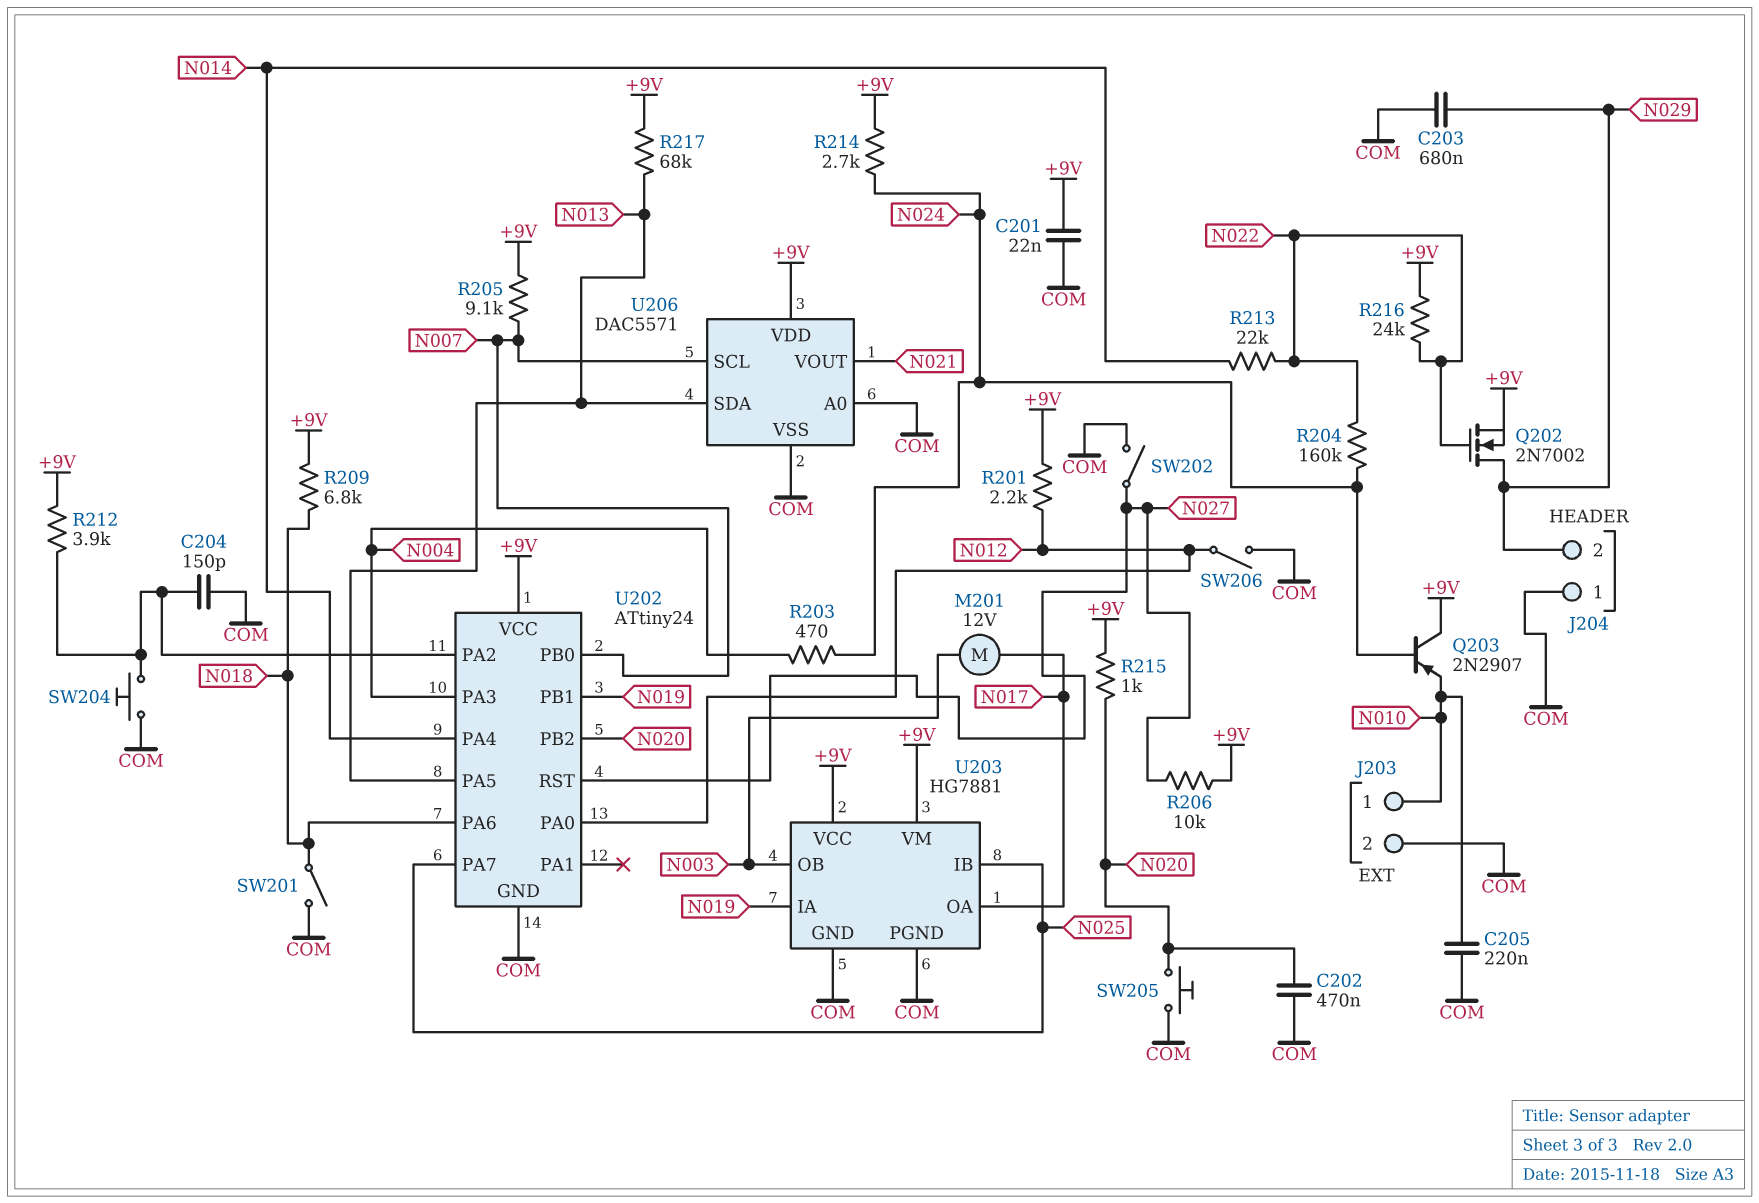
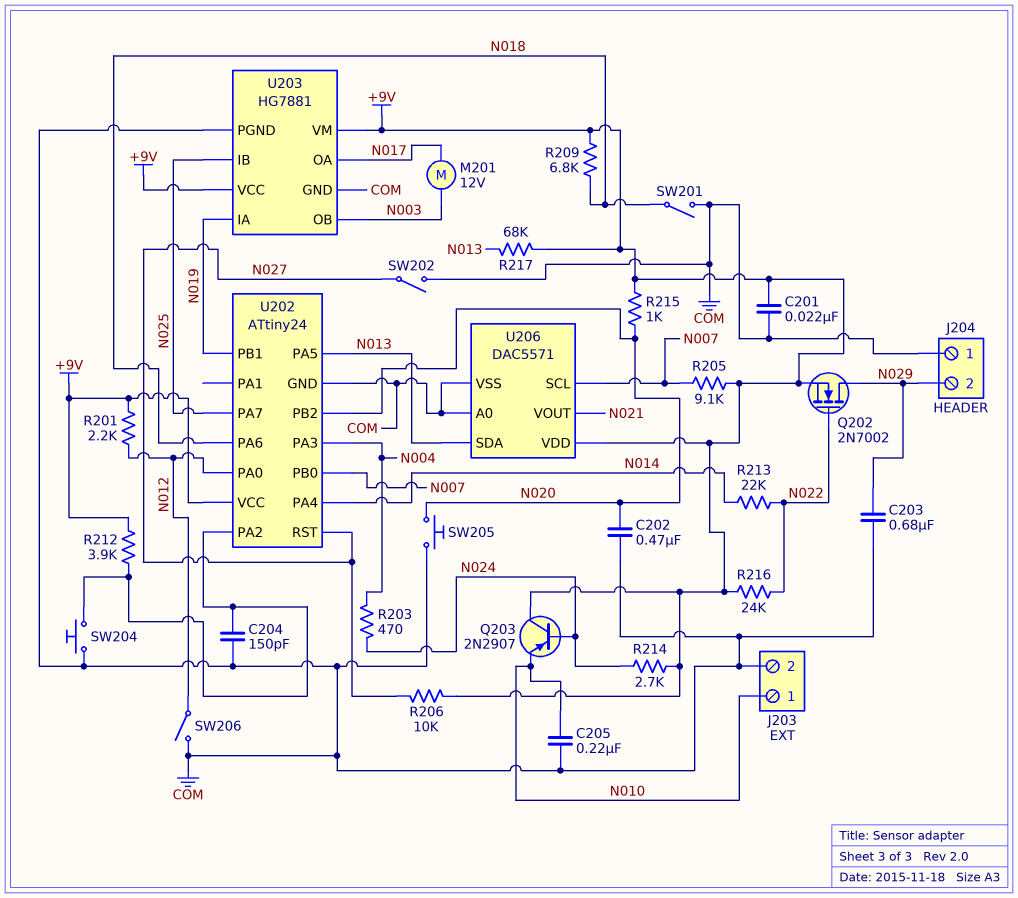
R204: 160k (N022, N024) -> none

